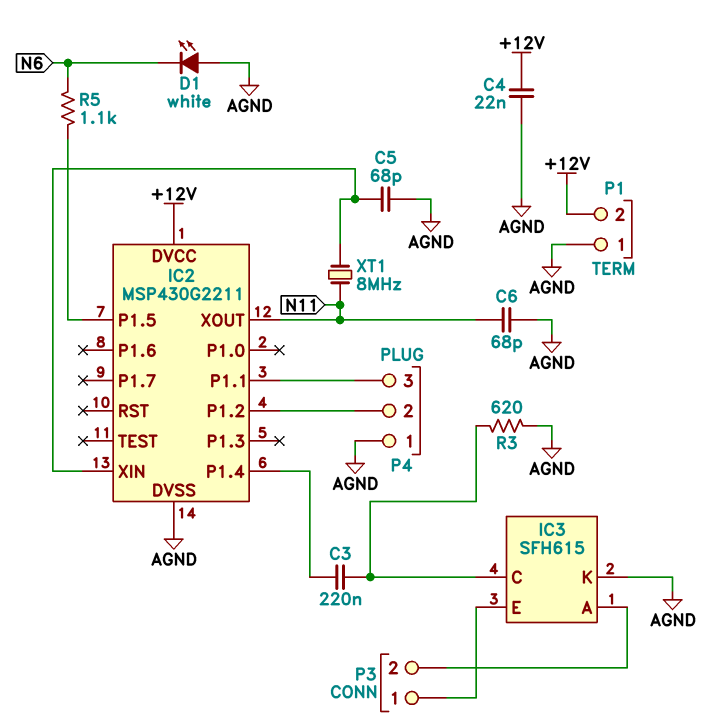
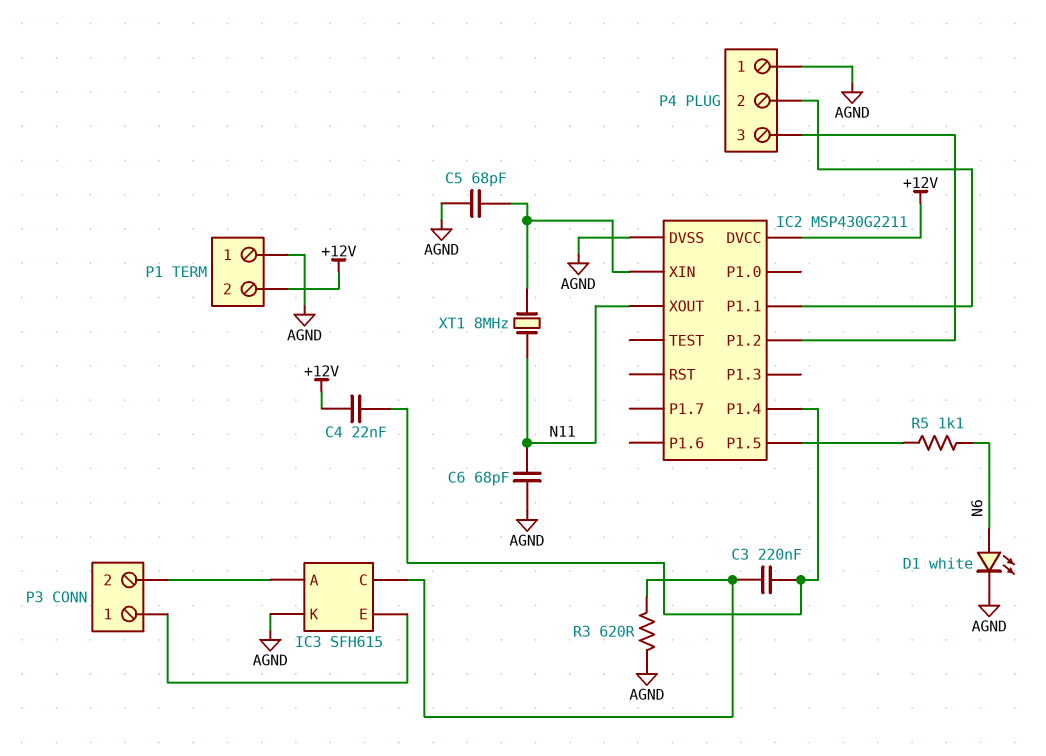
C4: 22nF (+12V, AGND) -> 22nF (+12V, IC2/P1.4)
D1: LED white (A AGND, K N6) -> LED white (A N6, K AGND)
P4 pin 2: IC2/P1.2 -> IC2/P1.1
P4 pin 3: IC2/P1.1 -> IC2/P1.2

